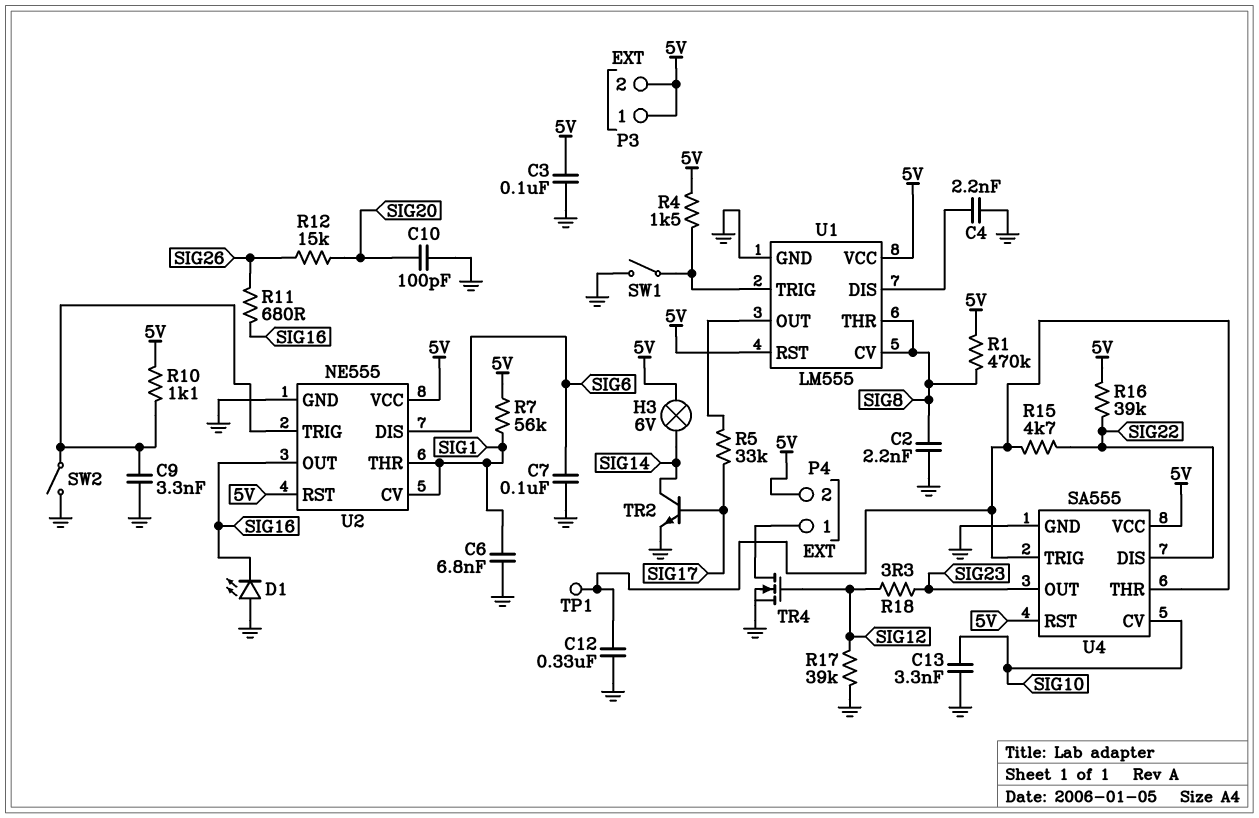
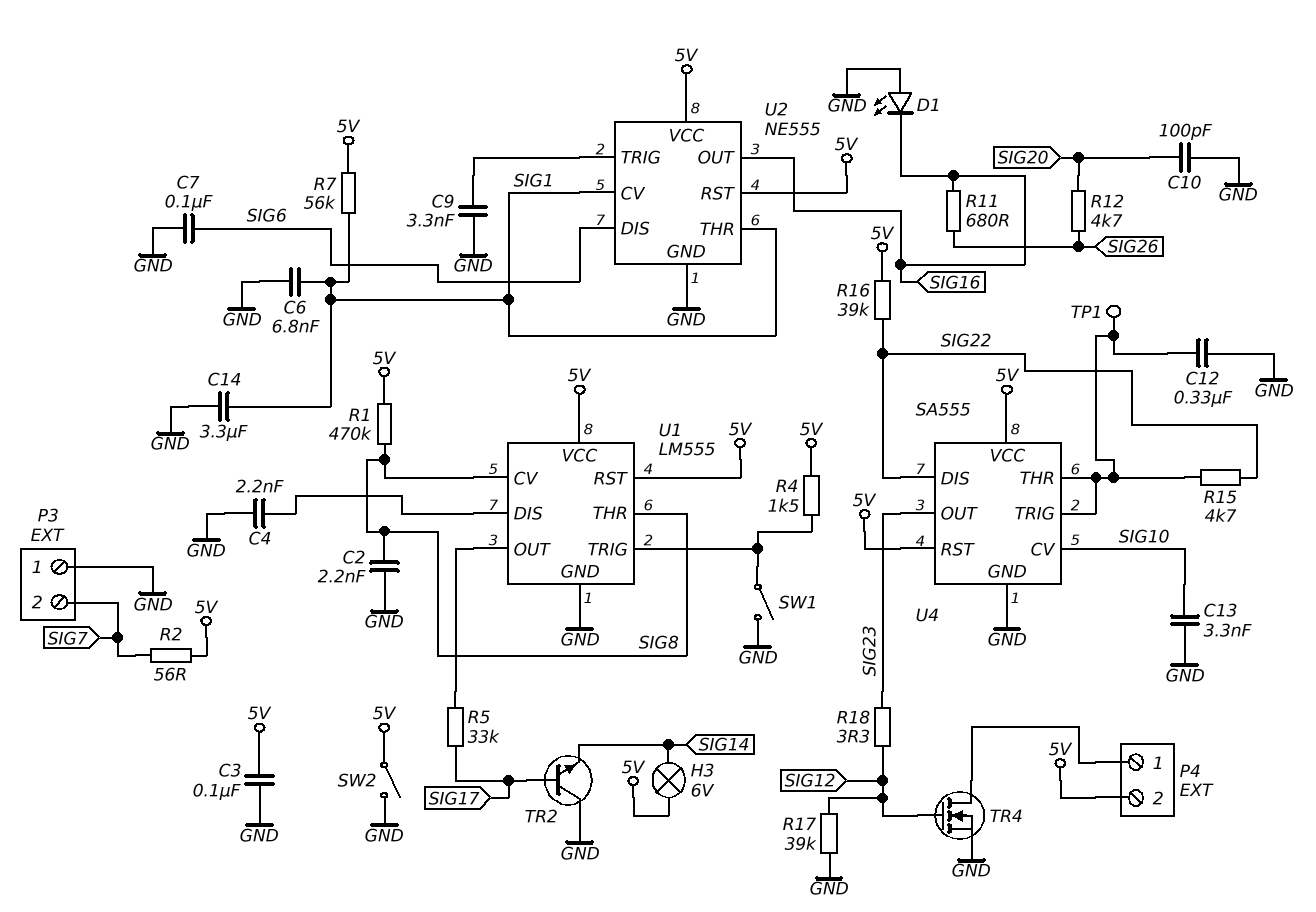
C14: none -> 3.3uF (GND, SIG1)
P3 pin 1: 5V -> GND
P3 pin 2: 5V -> SIG7
R2: none -> 56 (5V, SIG7)
R10: 1.1k (5V, U2/TRIG) -> none
R12: 15k (SIG20, SIG26) -> 4.7k (SIG20, SIG26)
SW2: switch (GND, U2/TRIG) -> switch (5V, GND)
TR2: NPN (B SIG17, C SIG14, E GND) -> NPN (B SIG17, C GND, E SIG14)

